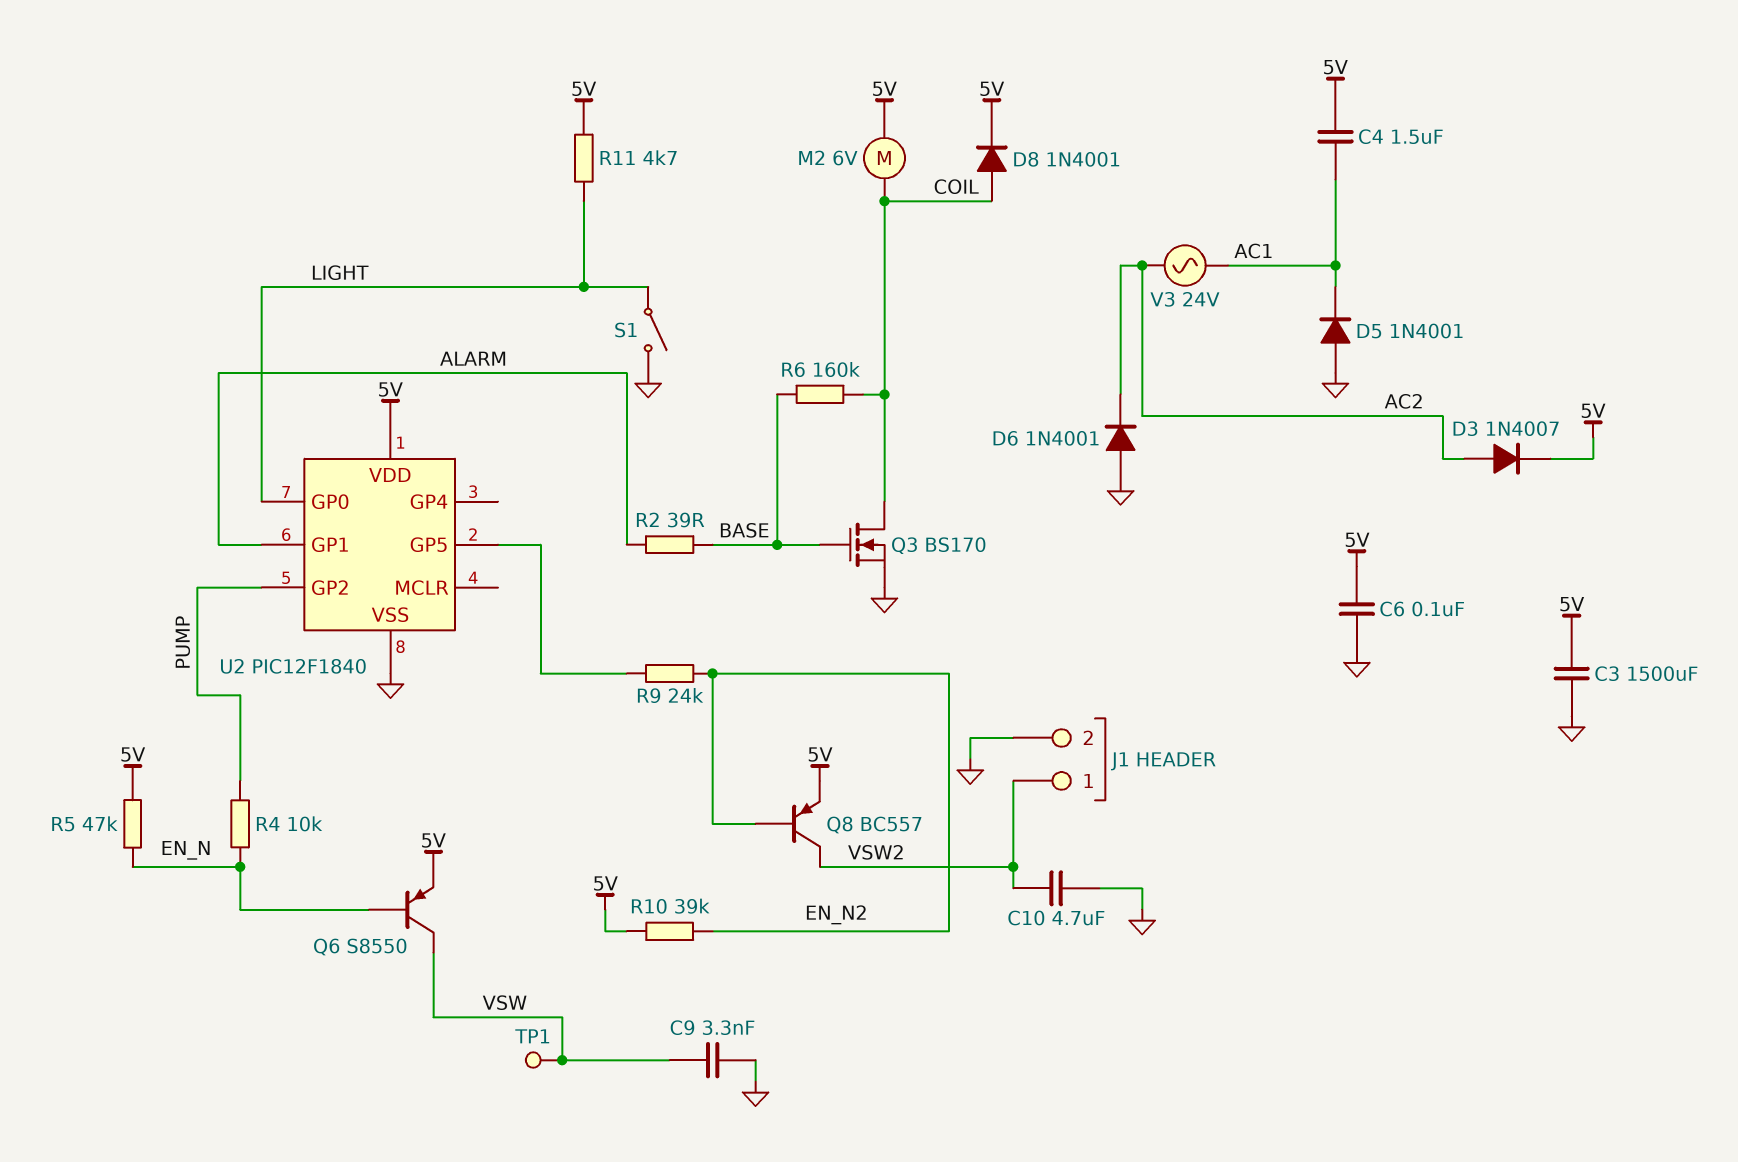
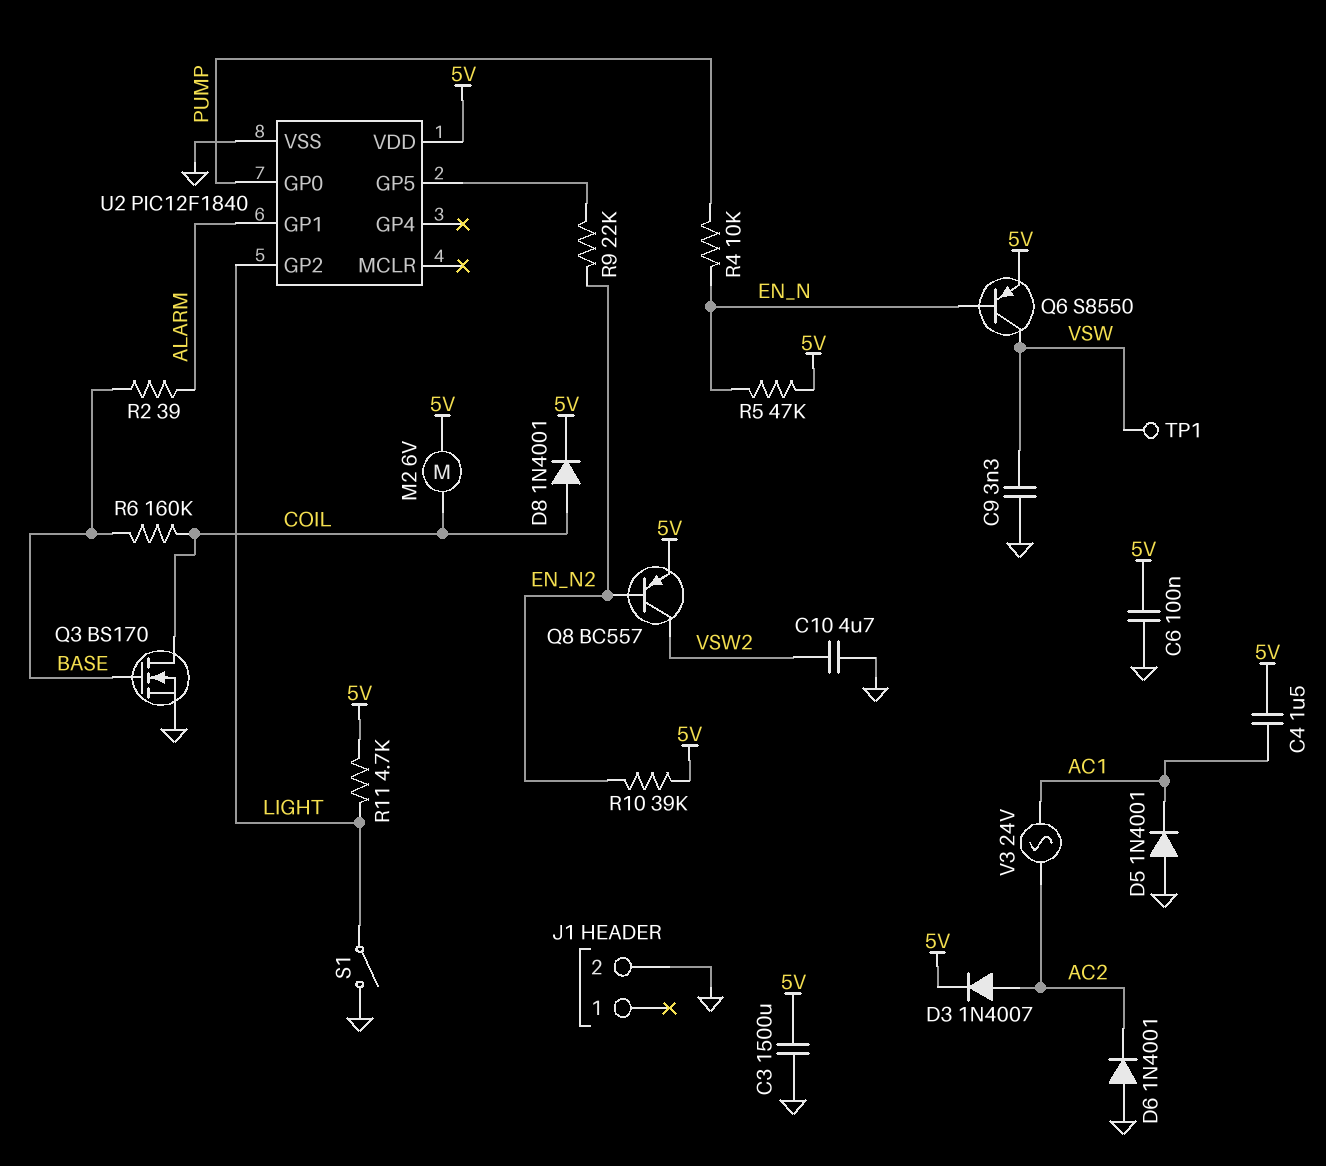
J1 pin 1: VSW2 -> none
R9: 24k (EN_N2, U2/GP5) -> 22k (EN_N2, U2/GP5)
U2 pin GP0: LIGHT -> PUMP
U2 pin GP2: PUMP -> LIGHT

